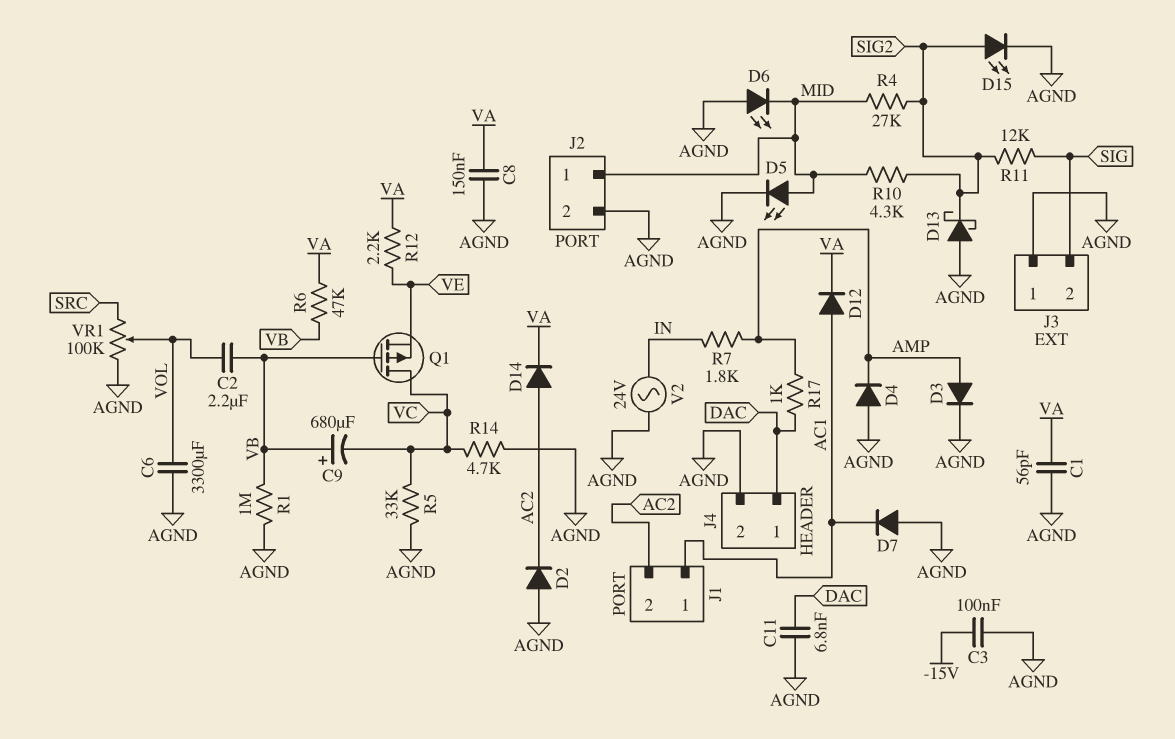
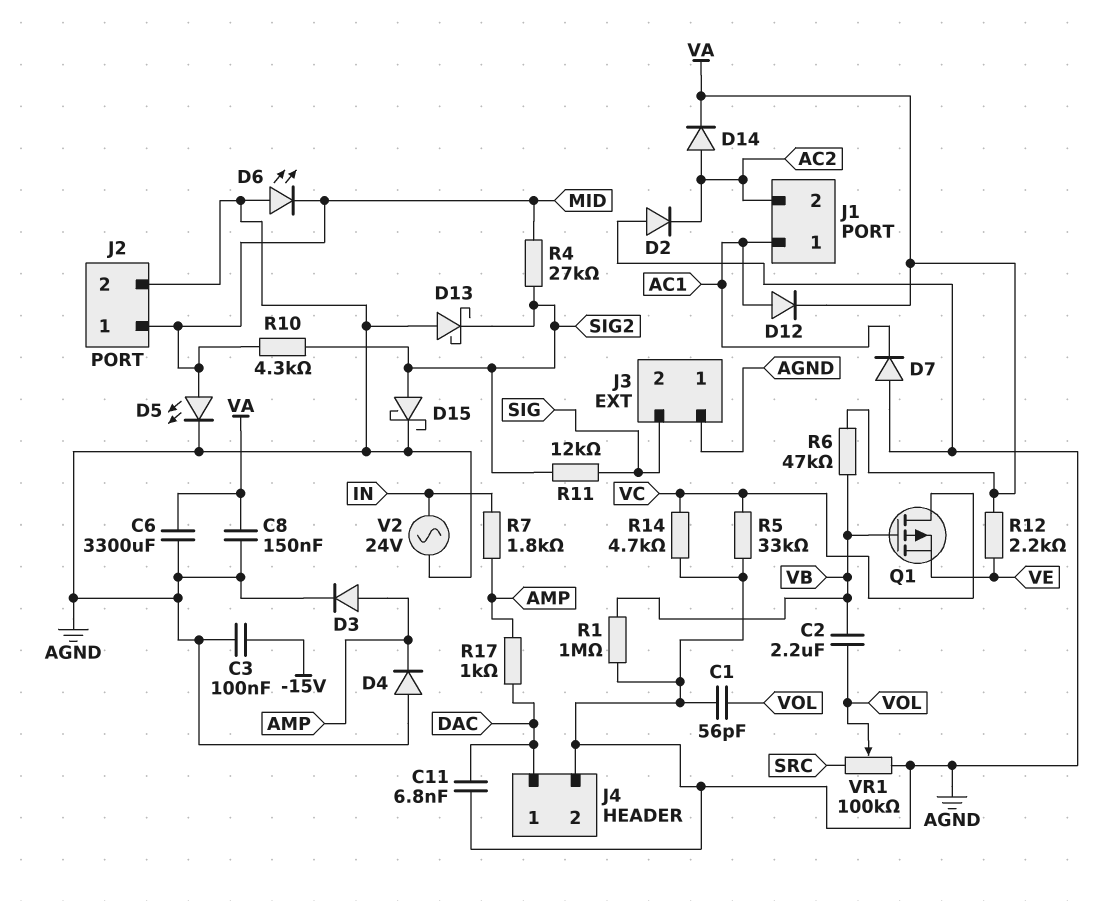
C1: 56pF (AGND, VA) -> 56pF (AGND, VOL)
C6: 3300uF (AGND, VOL) -> 3300uF (AGND, VA)
C9: 680uF (plus VB, minus VC) -> none
D15: LED (A SIG2, K AGND) -> schottky (A SIG2, K AGND)

